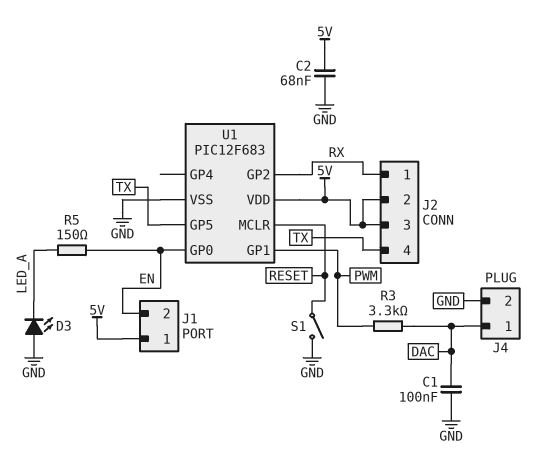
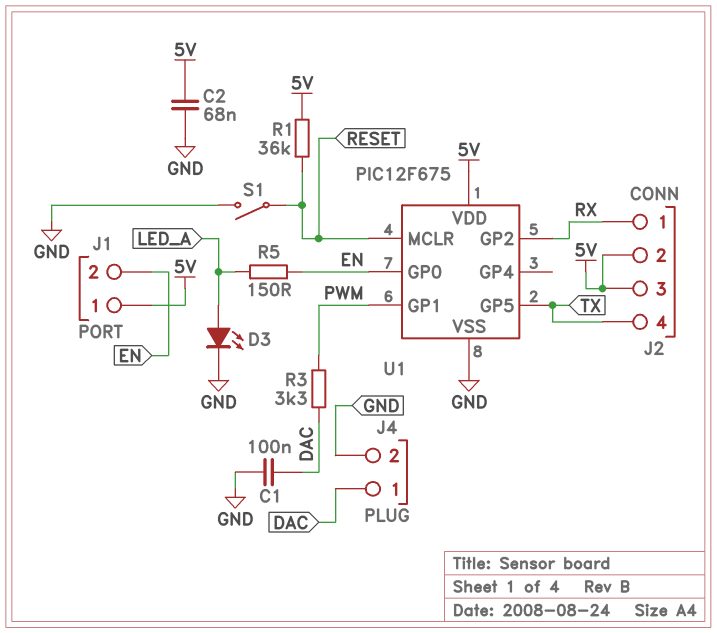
D3: LED (A GND, K LED_A) -> LED (A LED_A, K GND)
R1: none -> 36k (5V, RESET)
U1: PIC12F683 -> PIC12F675

